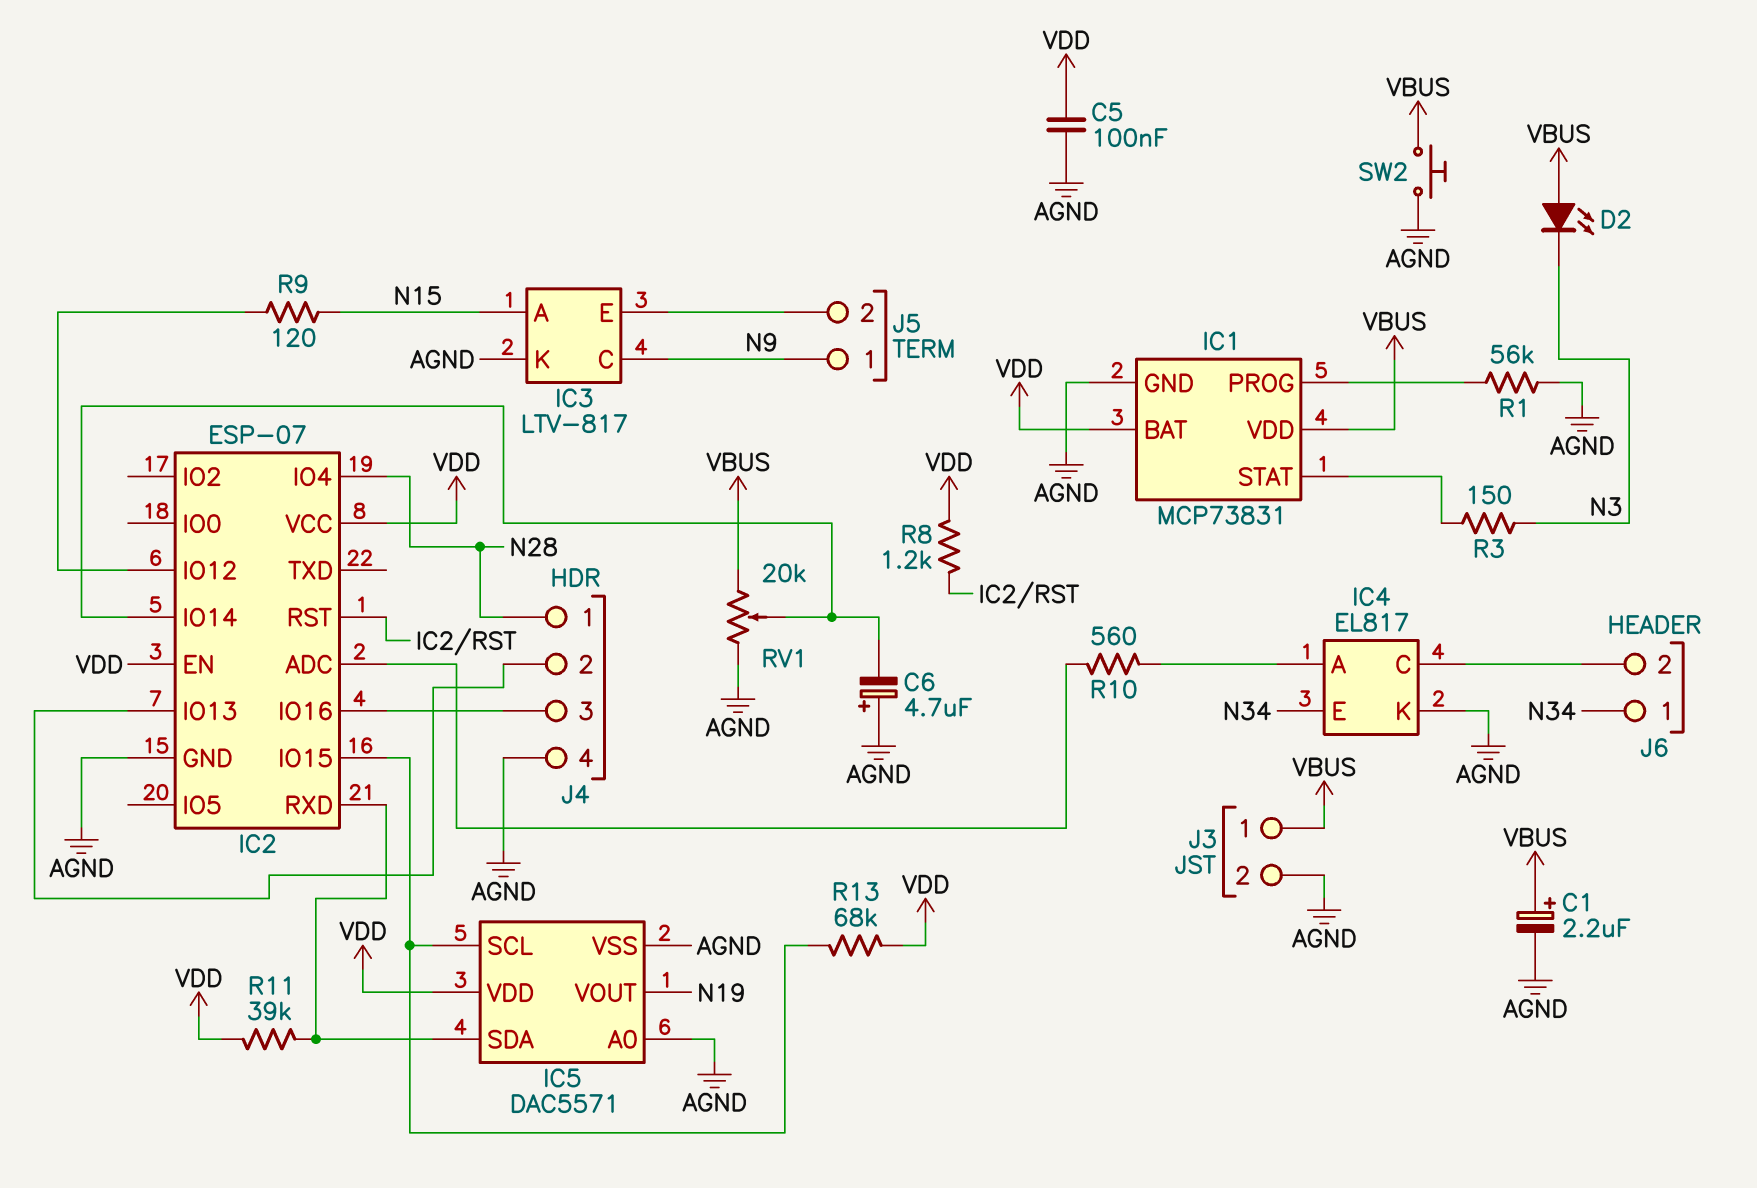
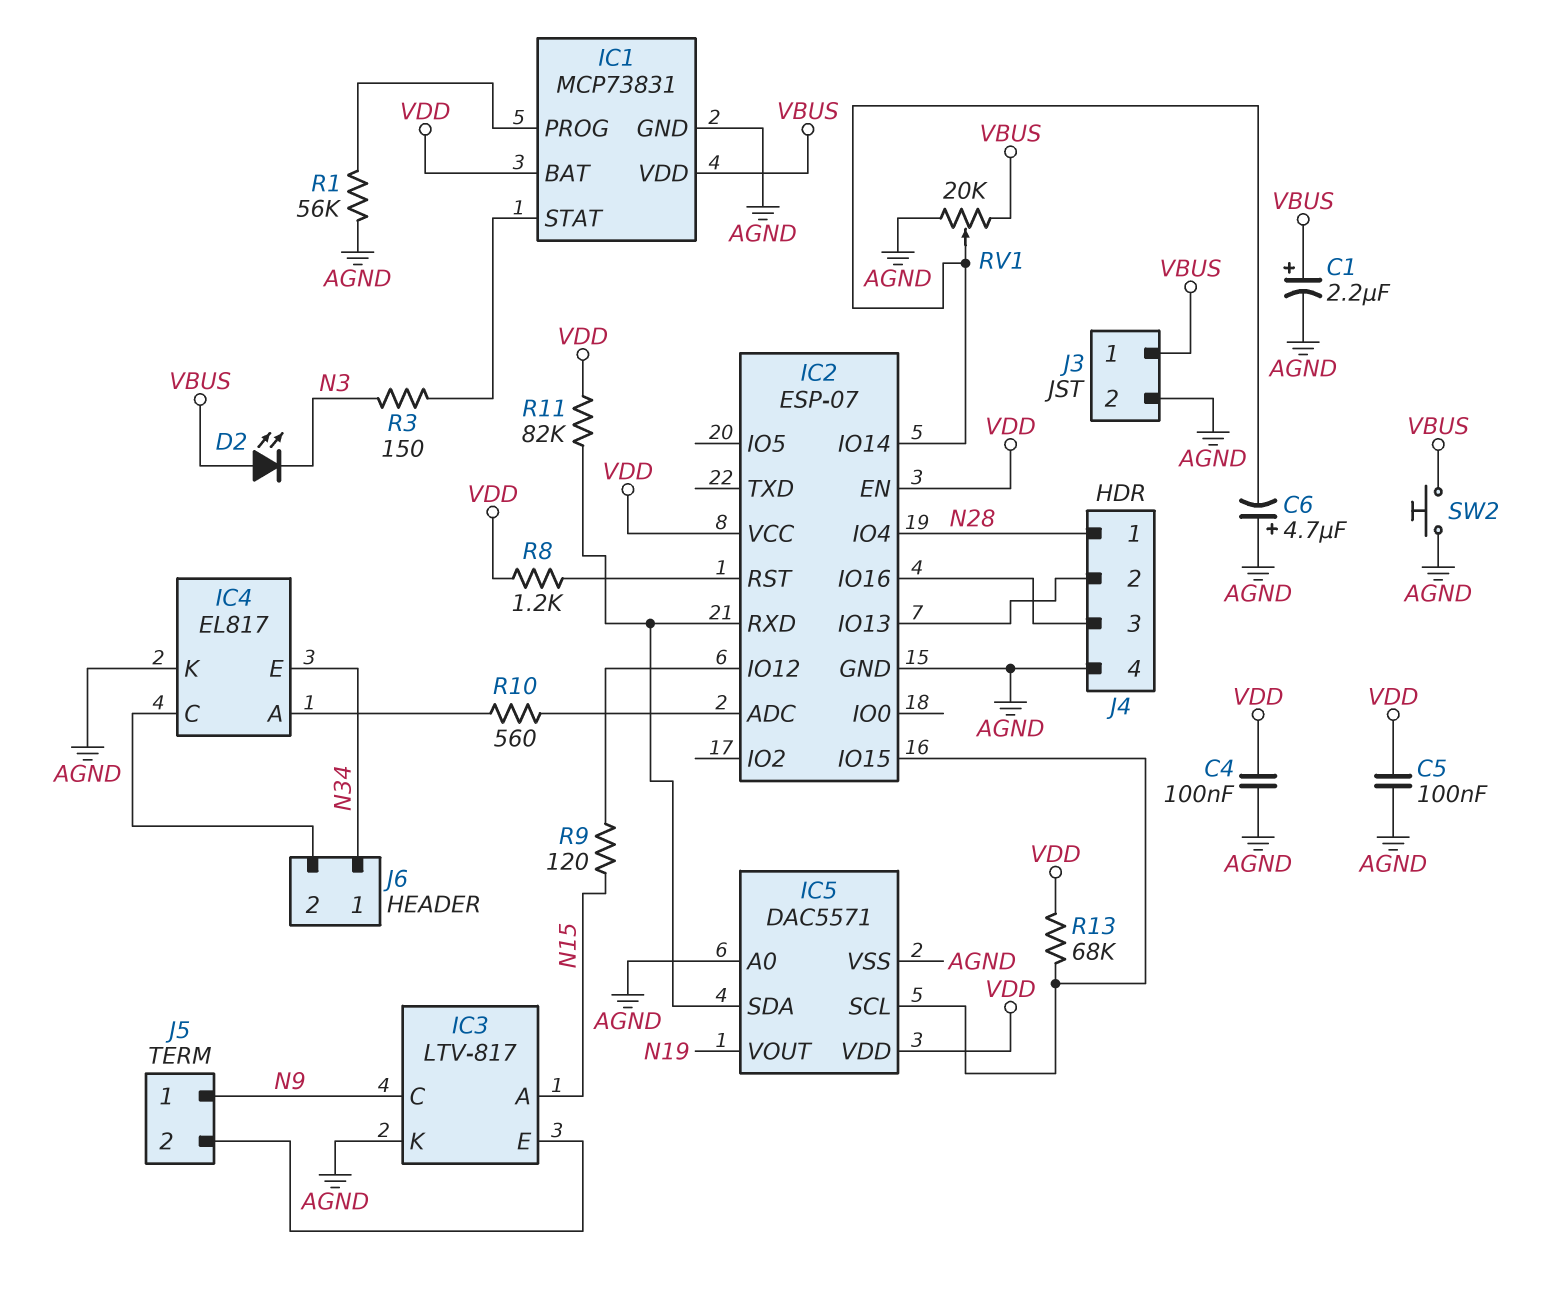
C4: none -> 100nF (AGND, VDD)
R11: 39k (IC2/RXD, VDD) -> 82k (IC2/RXD, VDD)

